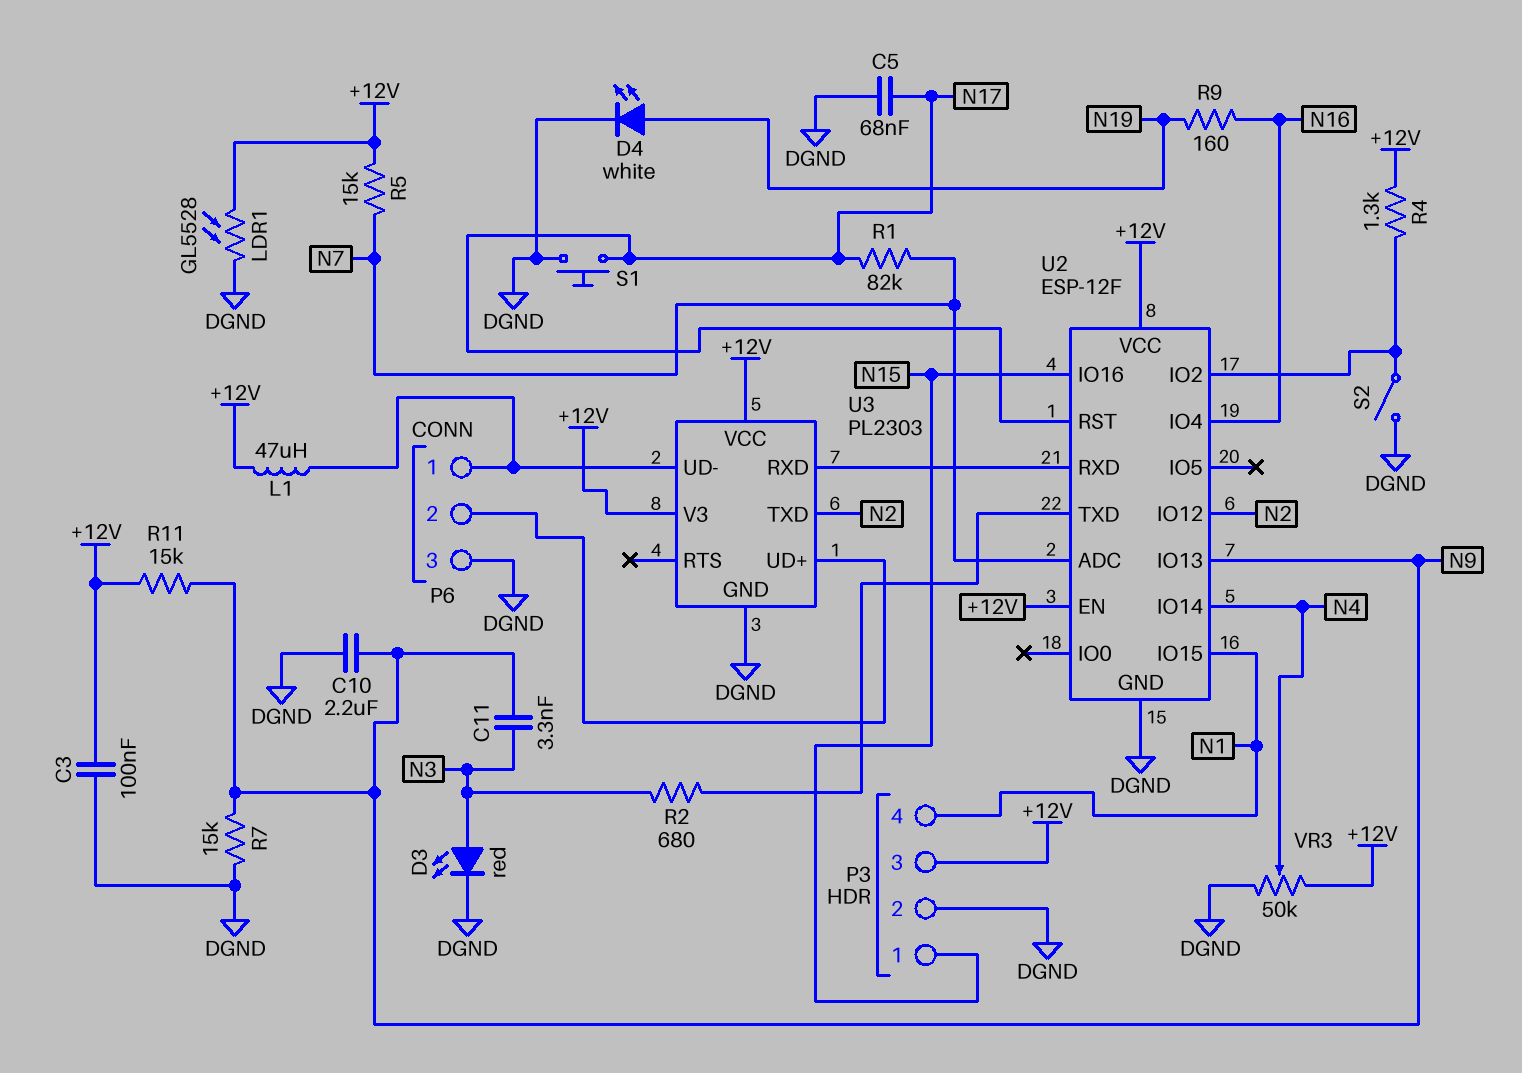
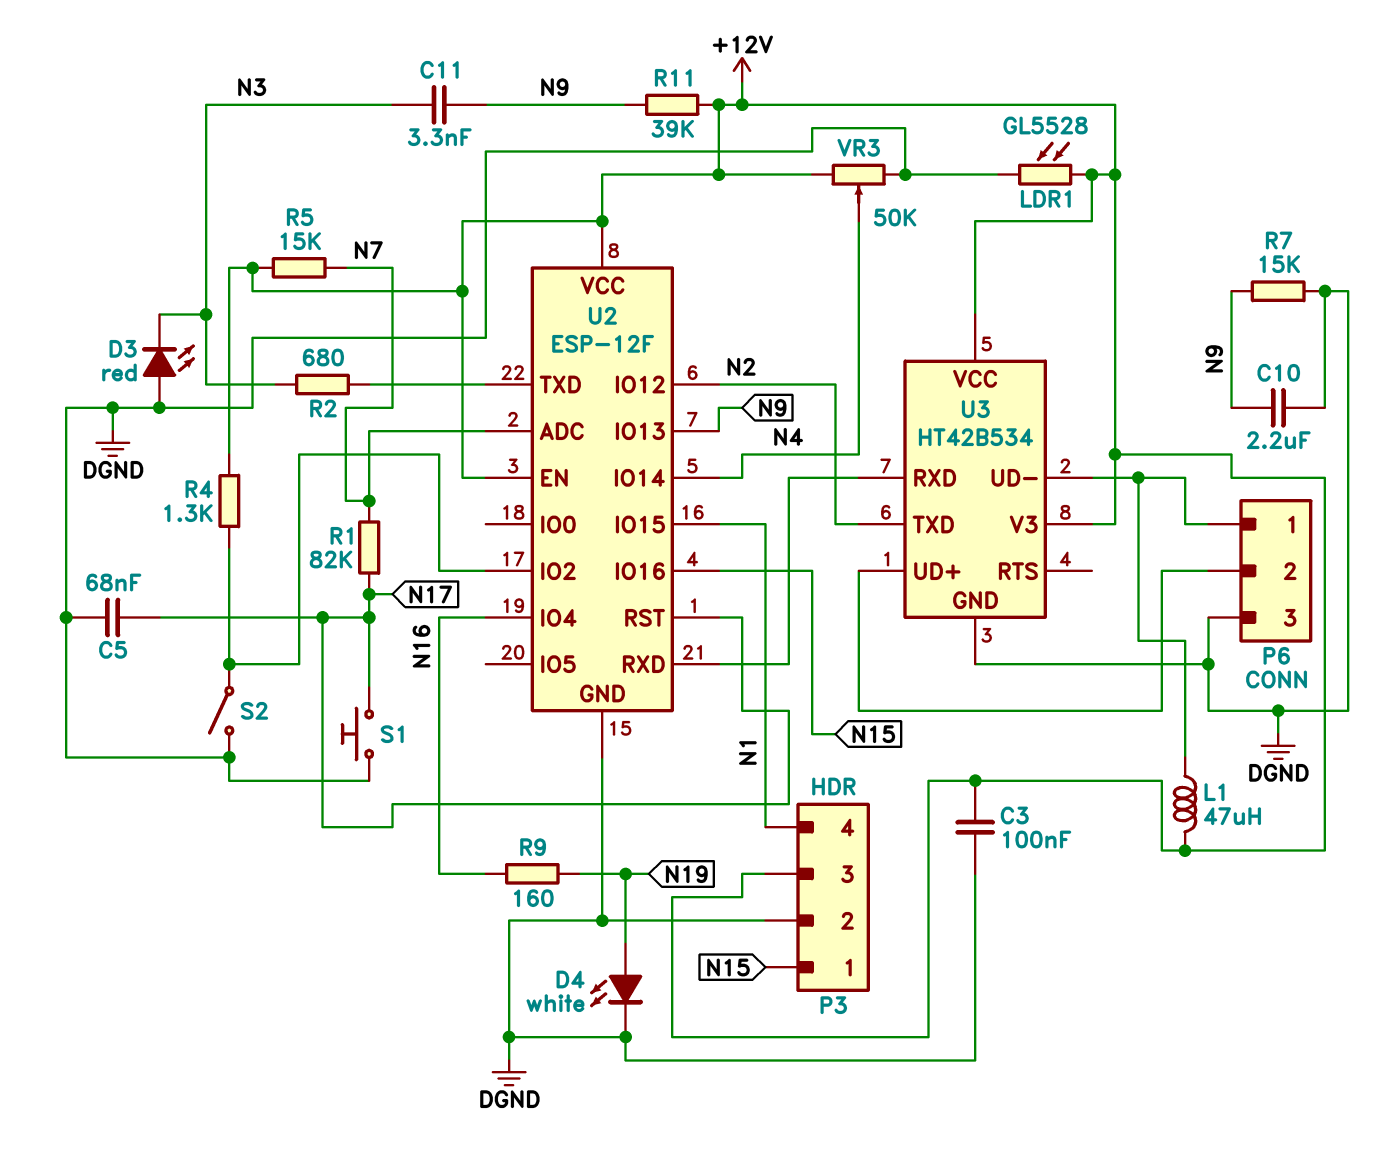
D3: LED red (A N3, K DGND) -> LED red (A DGND, K N3)
R11: 15k (+12V, N9) -> 39k (+12V, N9)
U3: PL2303 -> HT42B534

